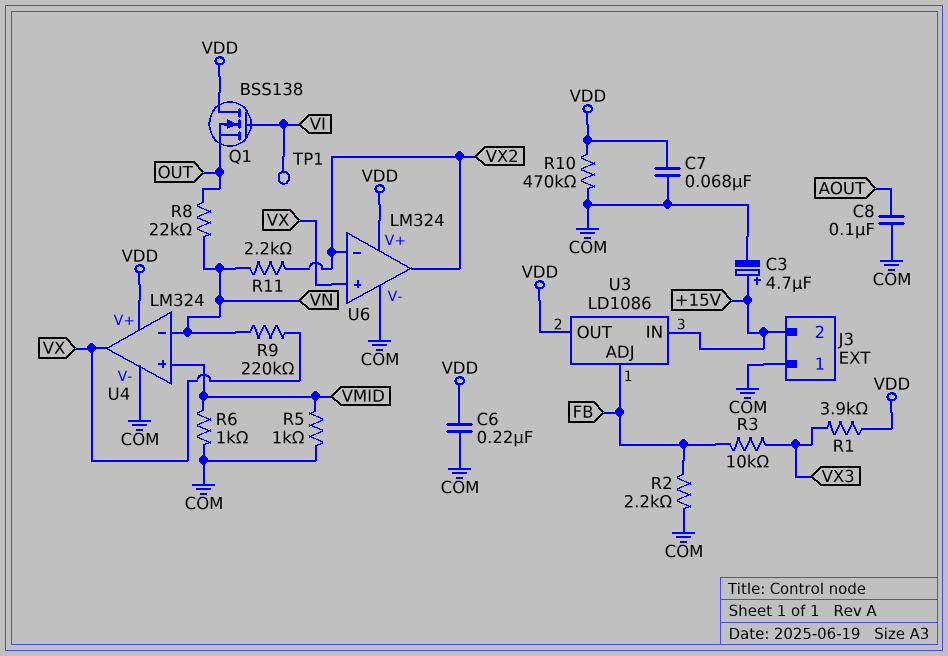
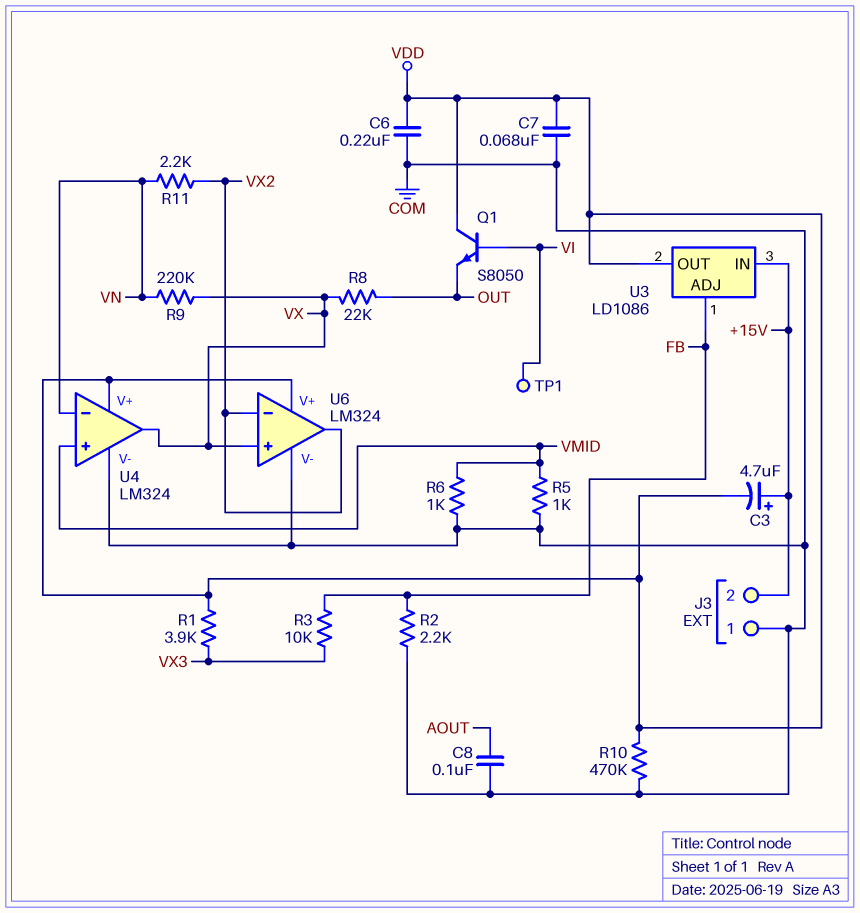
C3: 4.7uF (plus +15V, minus COM) -> 4.7uF (plus +15V, minus VDD)
Q1: NMOS BSS138 (G VI, D VDD, S OUT) -> NPN S8050 (B VI, C VDD, E OUT)
R8: 22k (OUT, VN) -> 22k (OUT, VX)

